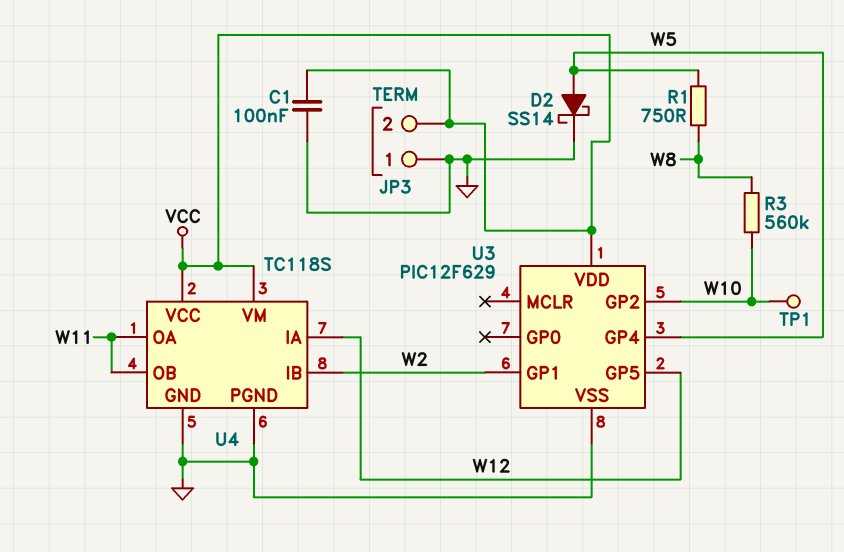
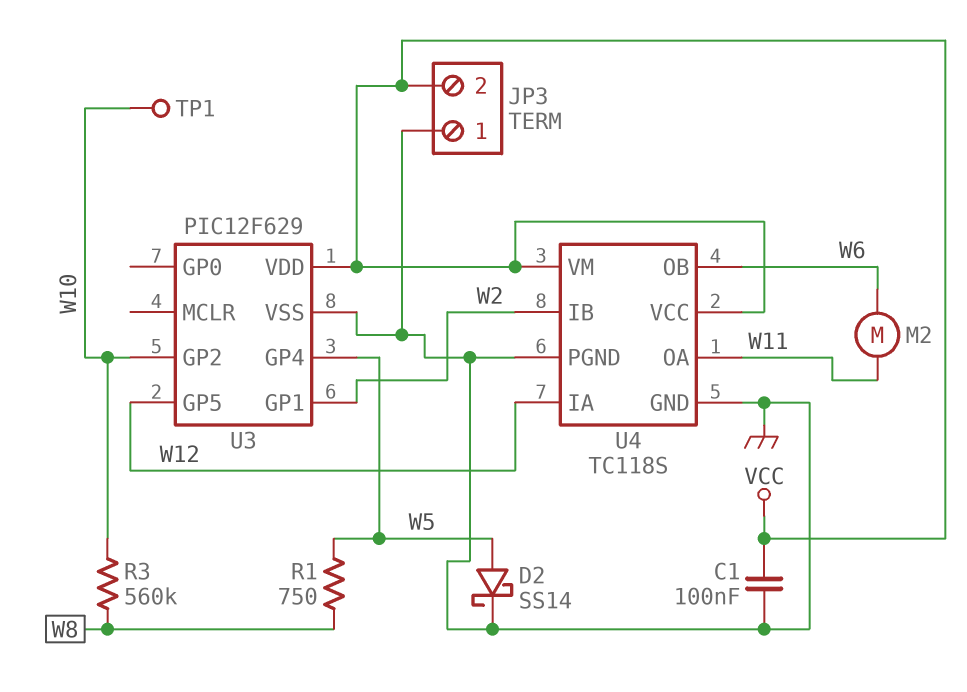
M2: none -> motor (W6, W11)
U4 pin OB: W11 -> W6

